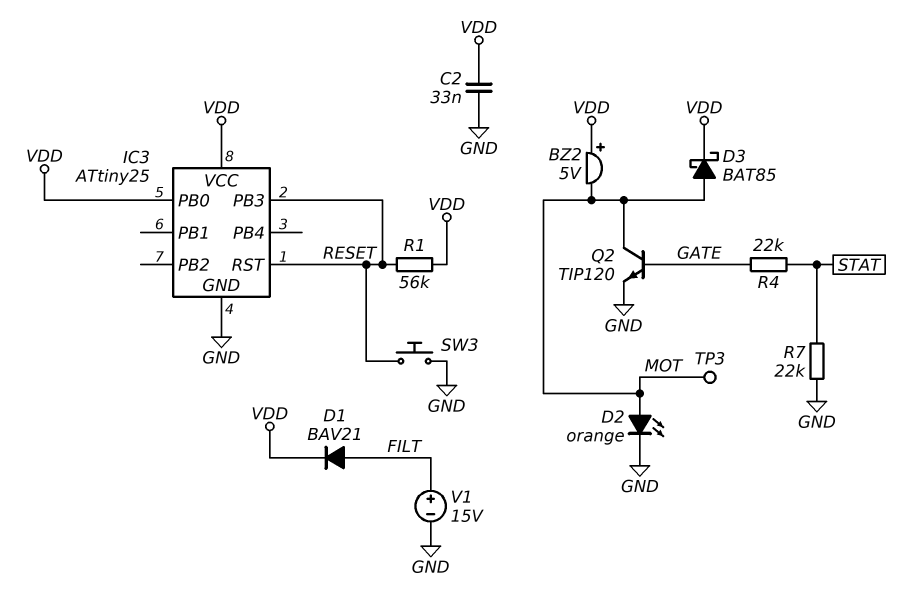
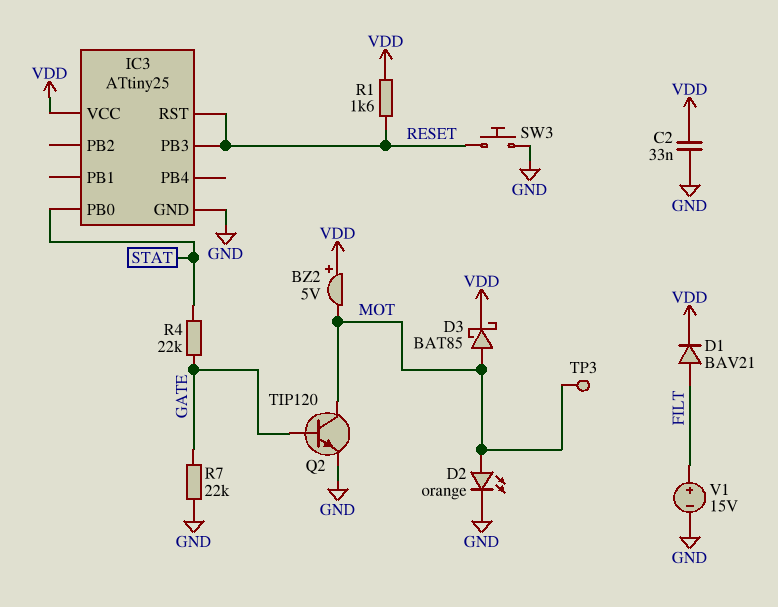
IC3 pin PB0: VDD -> STAT
R1: 56k (RESET, VDD) -> 1.6k (RESET, VDD)
R7: 22k (GND, STAT) -> 22k (GATE, GND)

